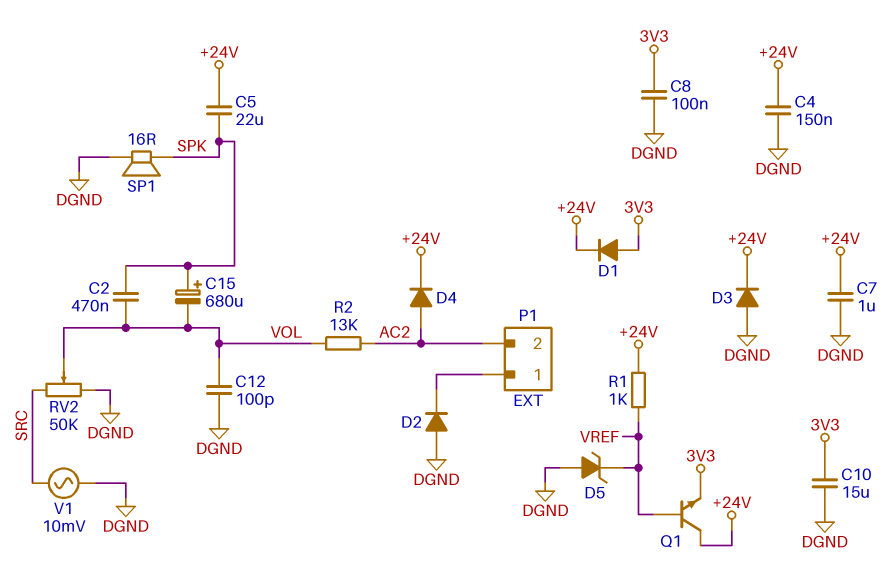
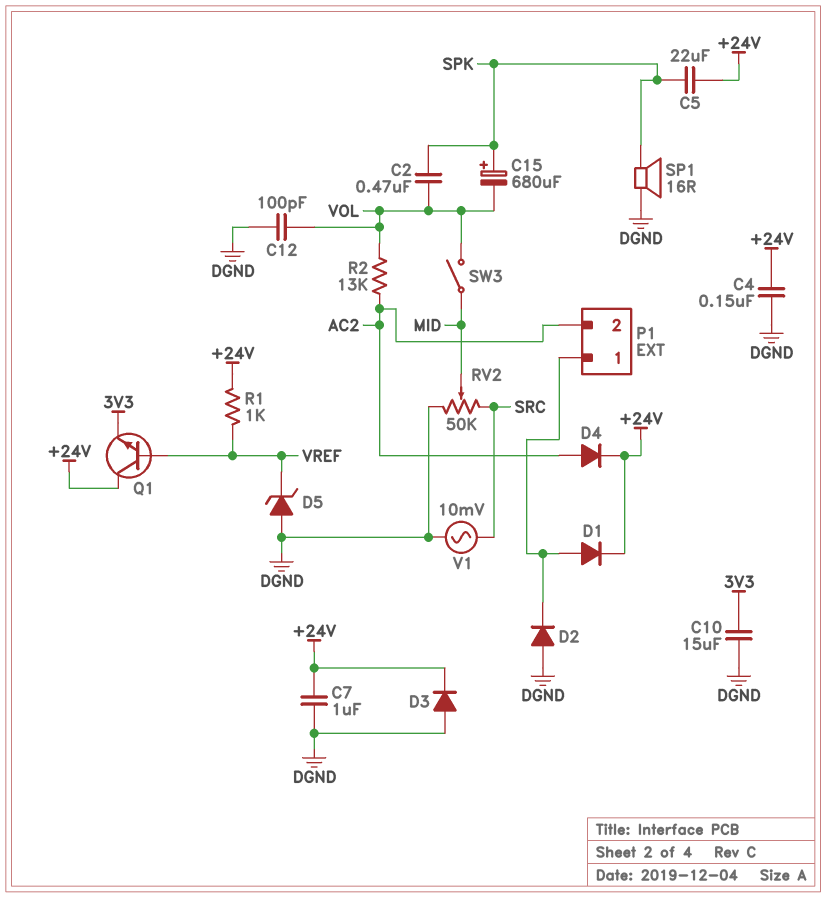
C8: 100nF (3V3, DGND) -> none
D1: diode (A 3V3, K +24V) -> diode (A P1/1, K +24V)
RV2: 50k (DGND, SRC, wiper VOL) -> 50k (DGND, SRC, wiper MID)
SW3: none -> switch (MID, VOL)

